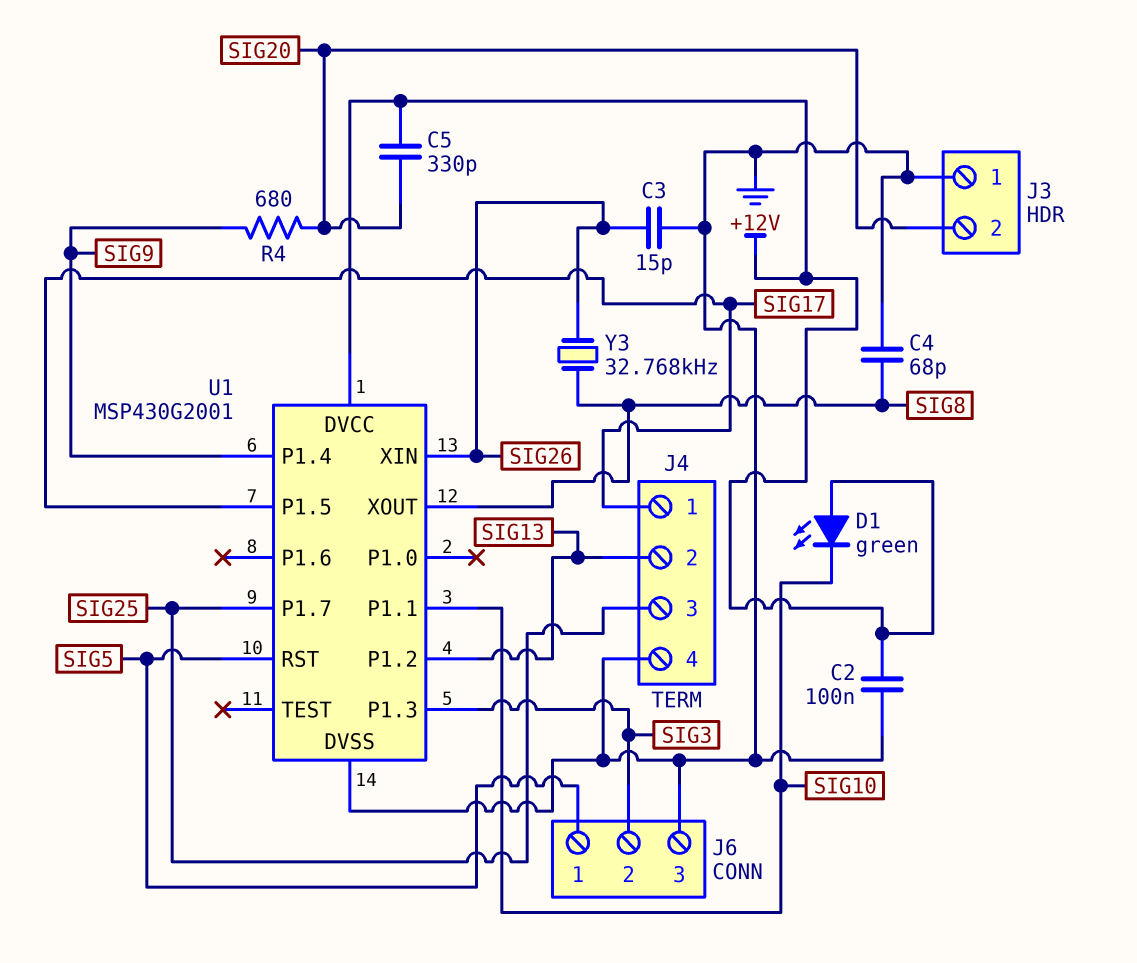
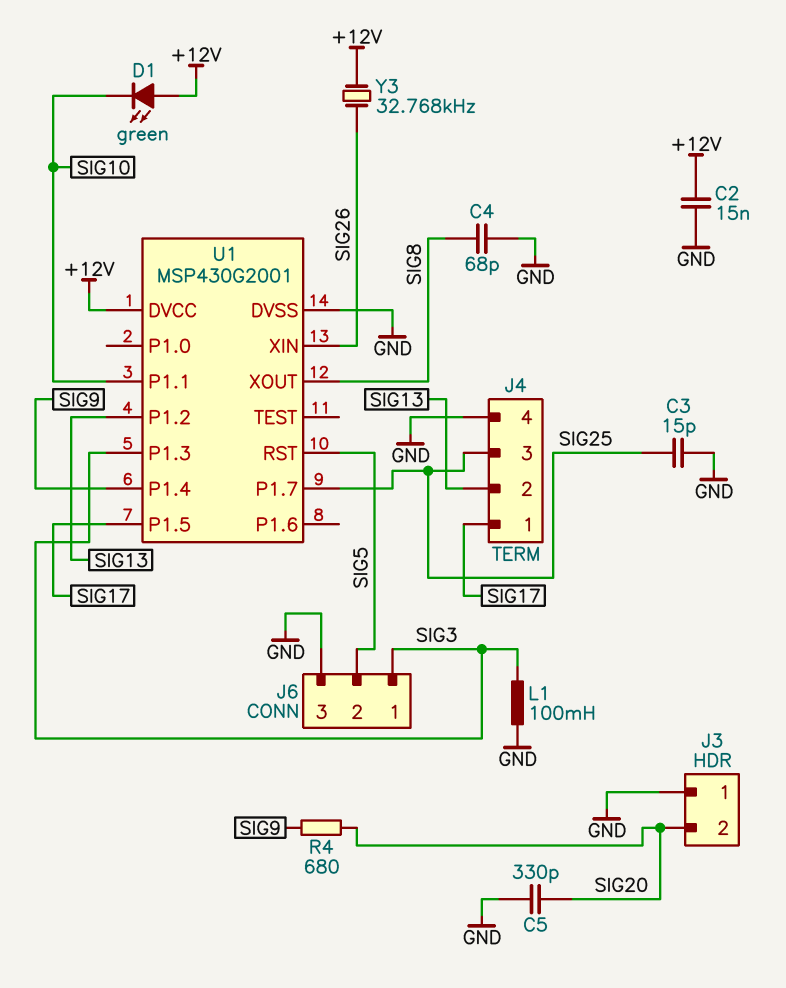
C2: 100nF (+12V, GND) -> 15nF (+12V, GND)
C3: 15pF (GND, SIG26) -> 15pF (GND, SIG25)
C5: 330pF (+12V, SIG20) -> 330pF (GND, SIG20)
J6 pin 1: SIG5 -> SIG3
J6 pin 2: SIG3 -> SIG5
L1: none -> 100mH (GND, SIG3)
Y3: 32.768kHz (SIG8, SIG26) -> 32.768kHz (+12V, SIG26)

